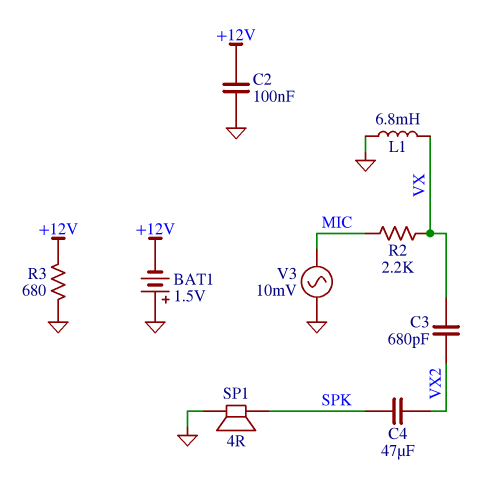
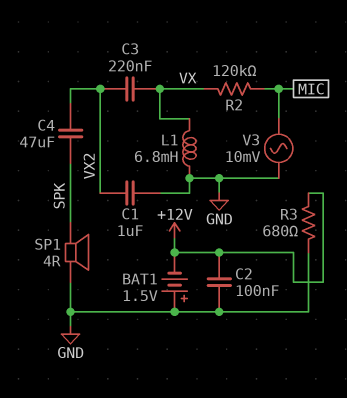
C1: none -> 1uF (GND, VX2)
C3: 680pF (VX, VX2) -> 220nF (VX, VX2)
R2: 2.2k (MIC, VX) -> 120k (MIC, VX)

